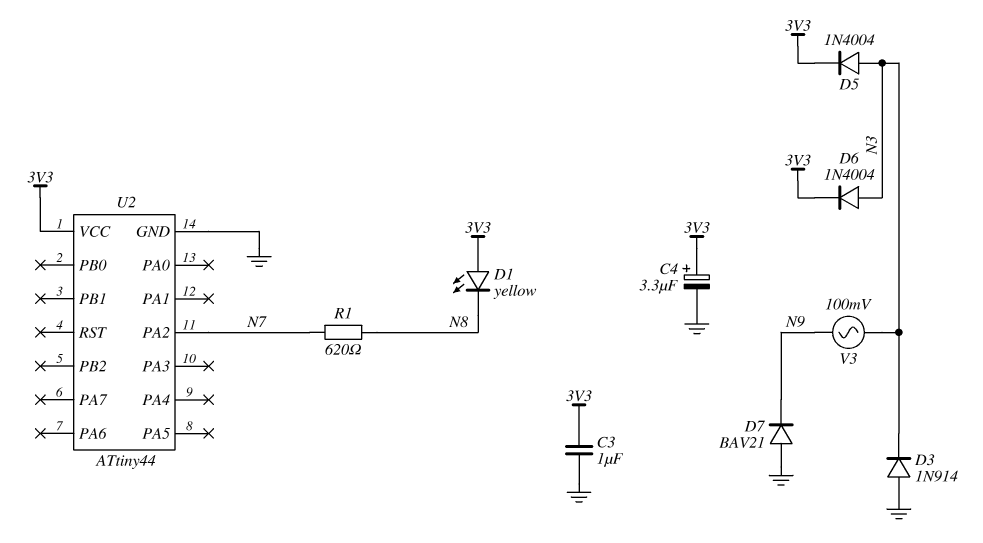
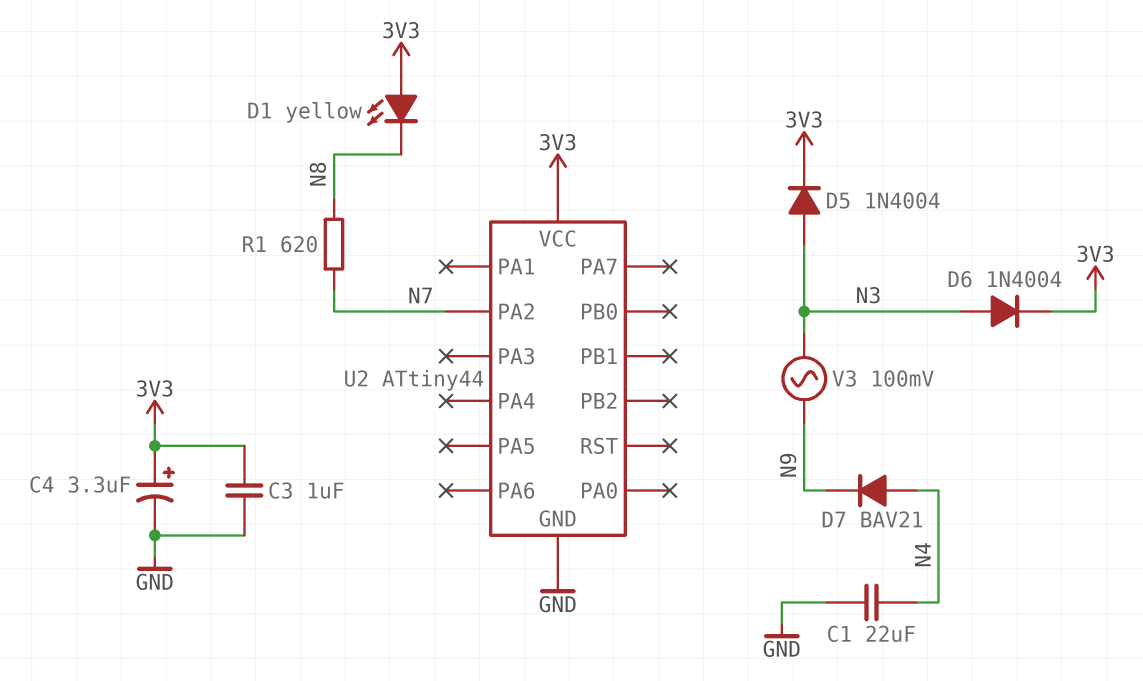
C1: none -> 22uF (GND, N4)
D3: diode 1N914 (A GND, K N3) -> none
D7: diode BAV21 (A GND, K N9) -> diode BAV21 (A N4, K N9)

